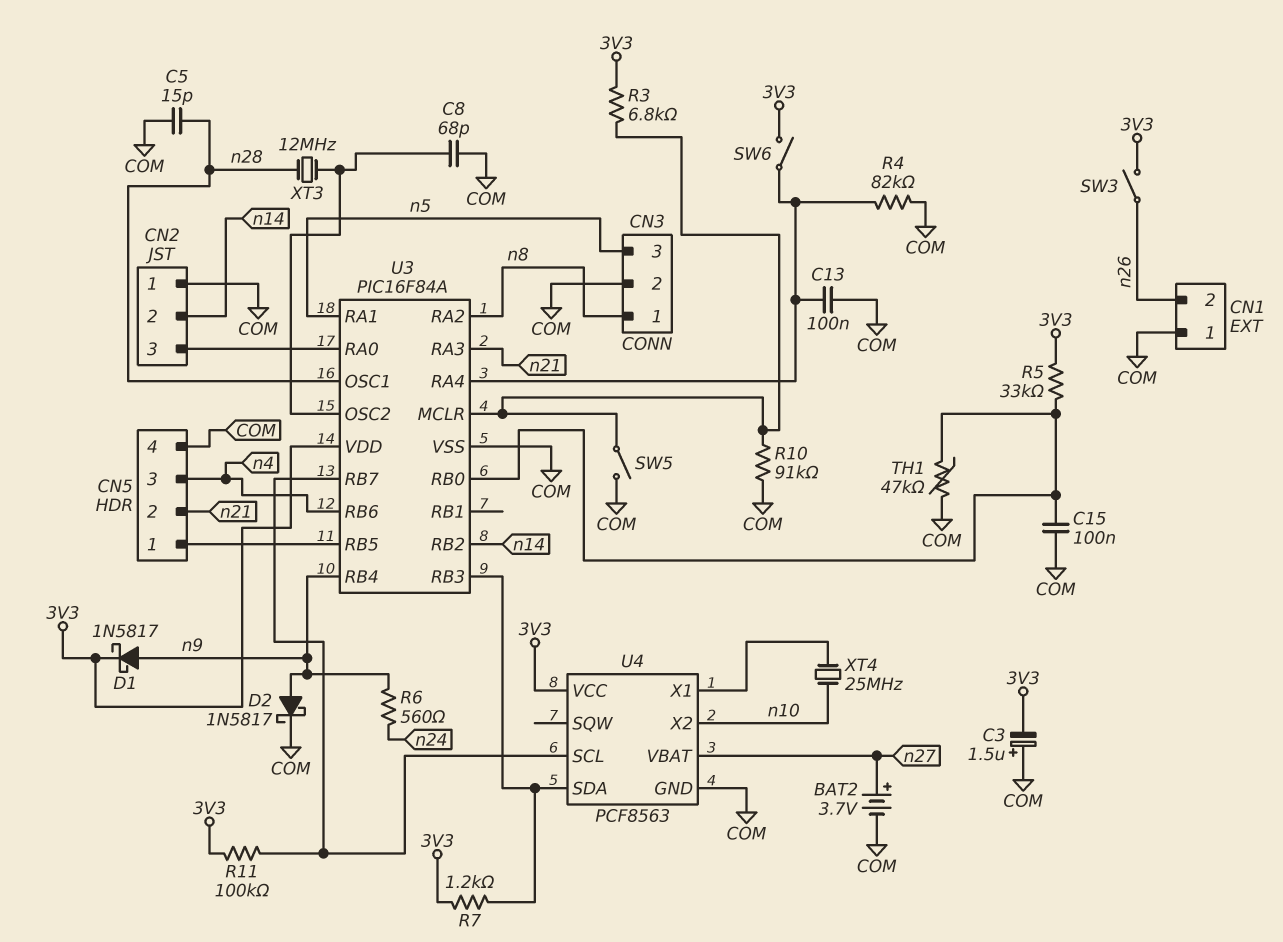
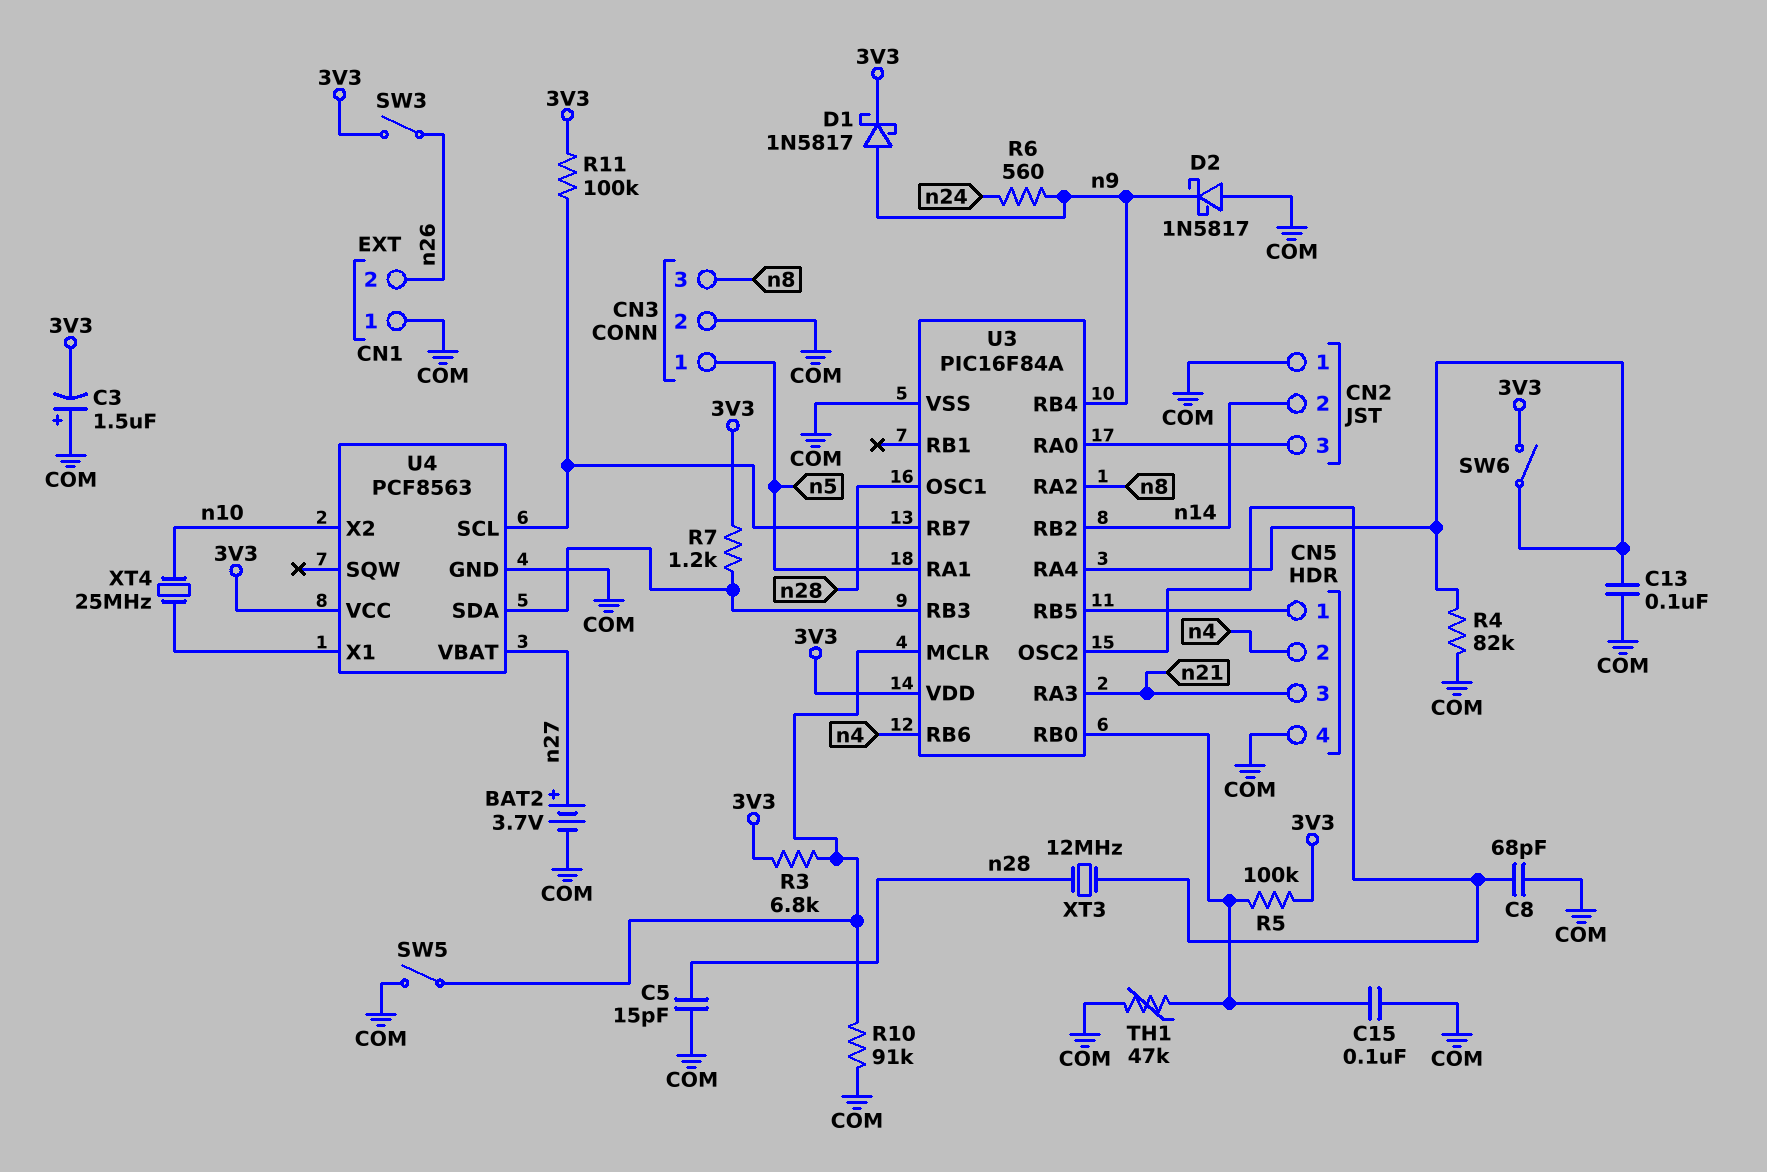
CN3 pin 1: n8 -> n5
CN3 pin 3: n5 -> n8
CN5 pin 2: n21 -> n4
CN5 pin 3: n4 -> n21
D2: schottky 1N5817 (A n9, K COM) -> schottky 1N5817 (A COM, K n9)
R5: 33k (3V3, U3/RB0) -> 100k (3V3, U3/RB0)

